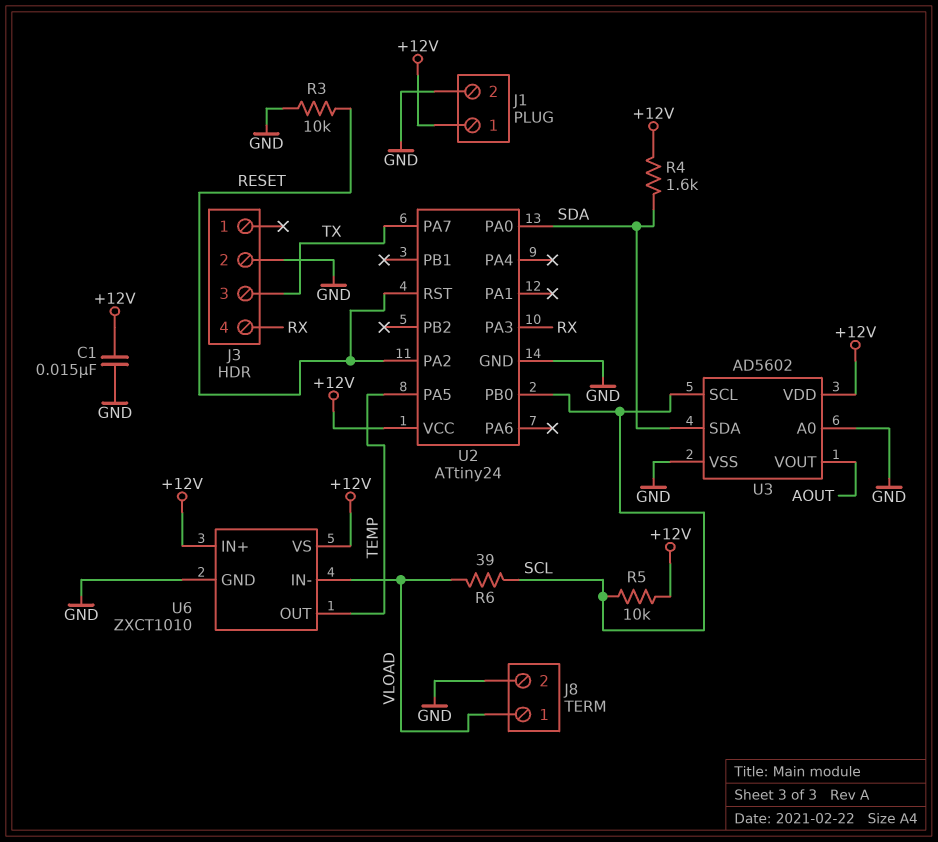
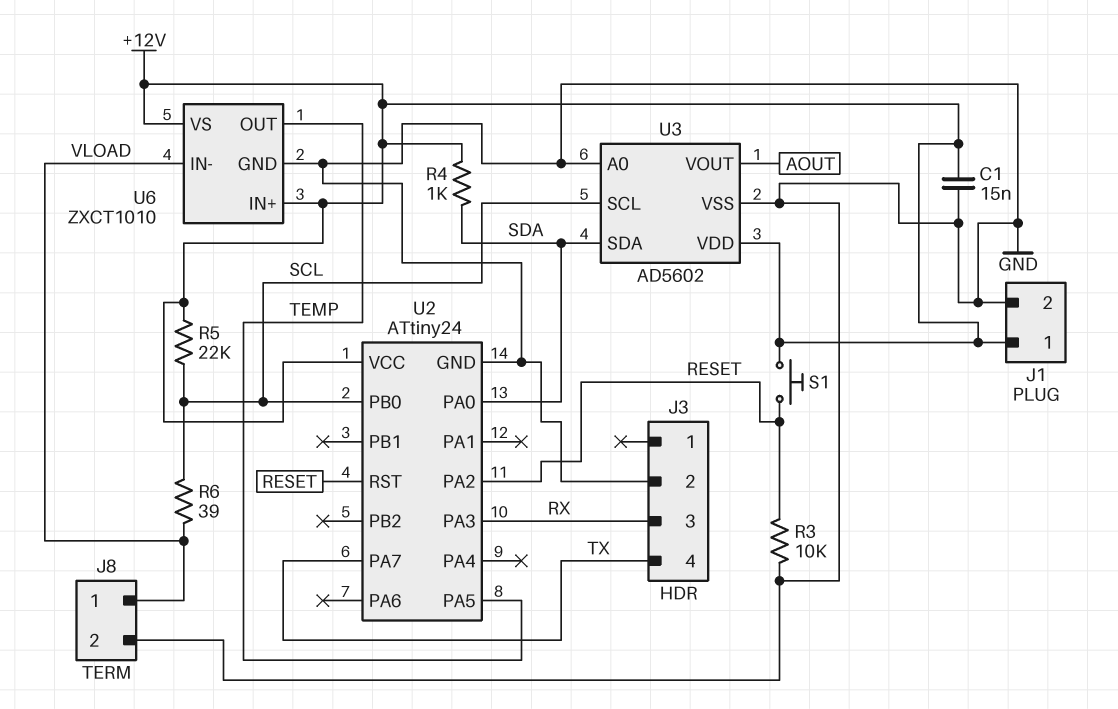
J3 pin 3: TX -> RX
J3 pin 4: RX -> TX
R4: 1.6k (+12V, SDA) -> 1k (+12V, SDA)
R5: 10k (+12V, SCL) -> 22k (+12V, SCL)
S1: none -> button (+12V, RESET)

